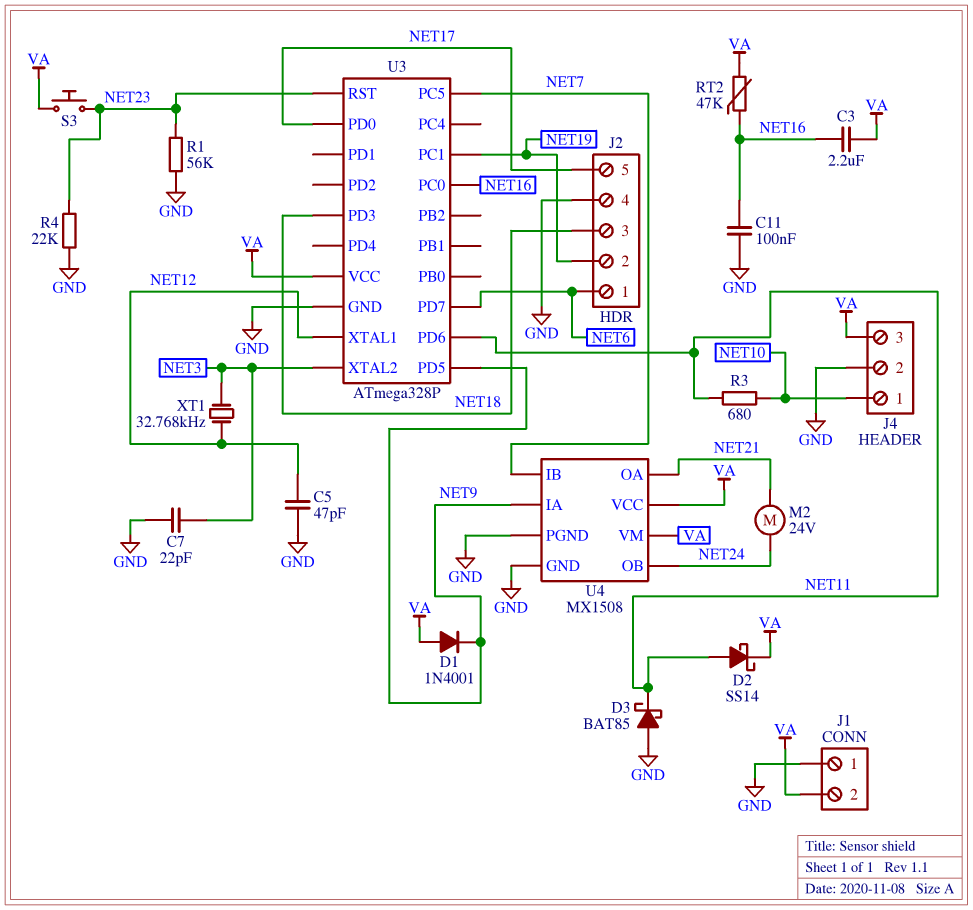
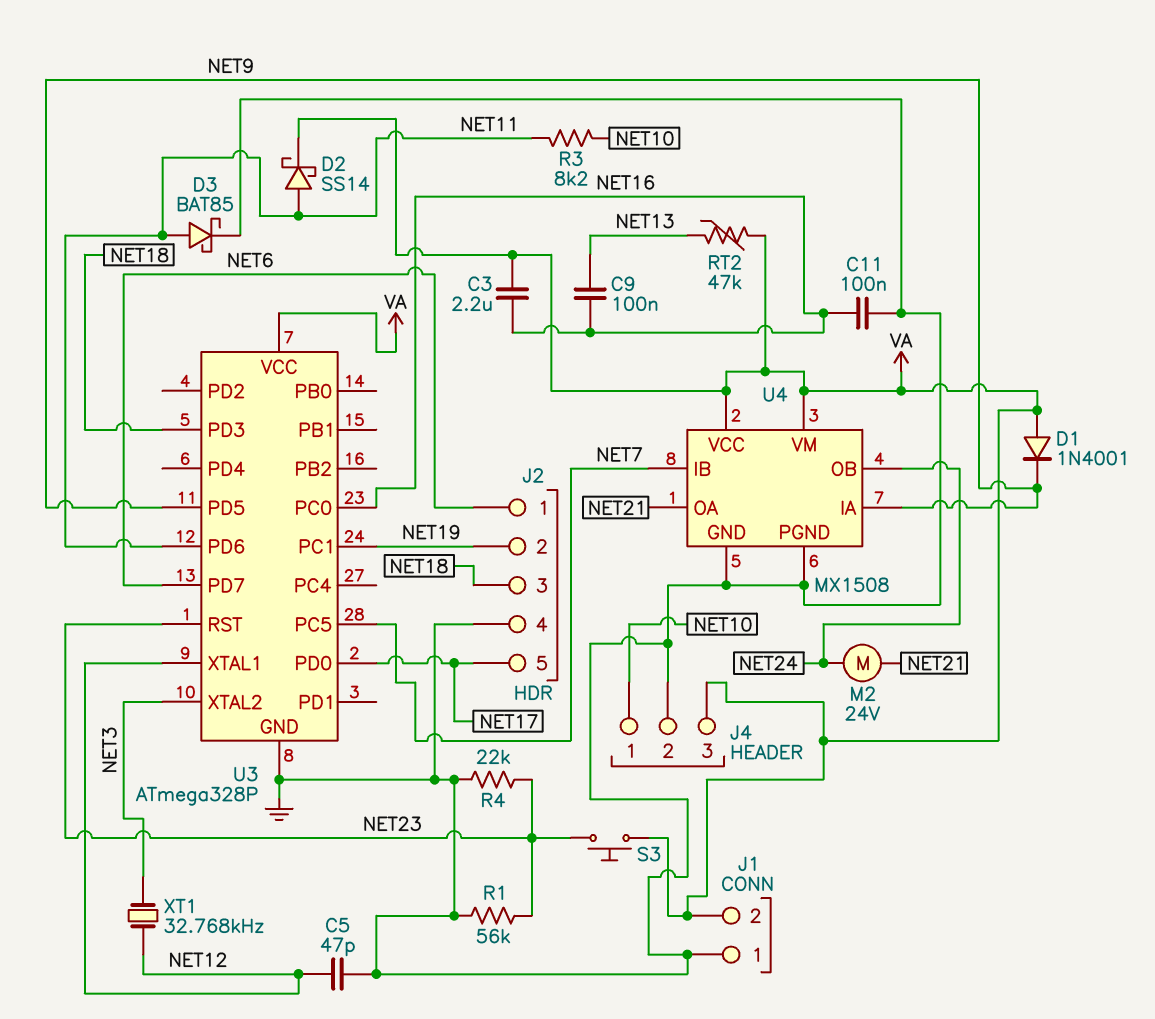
C7: 22pF (GND, NET3) -> none
C9: none -> 100nF (NET13, NET16)
D3: schottky BAT85 (A GND, K NET11) -> schottky BAT85 (A NET11, K GND)
R3: 680 (NET10, NET11) -> 8.2k (NET10, NET11)
RT2: 47k (NET16, VA) -> 47k (NET13, VA)

